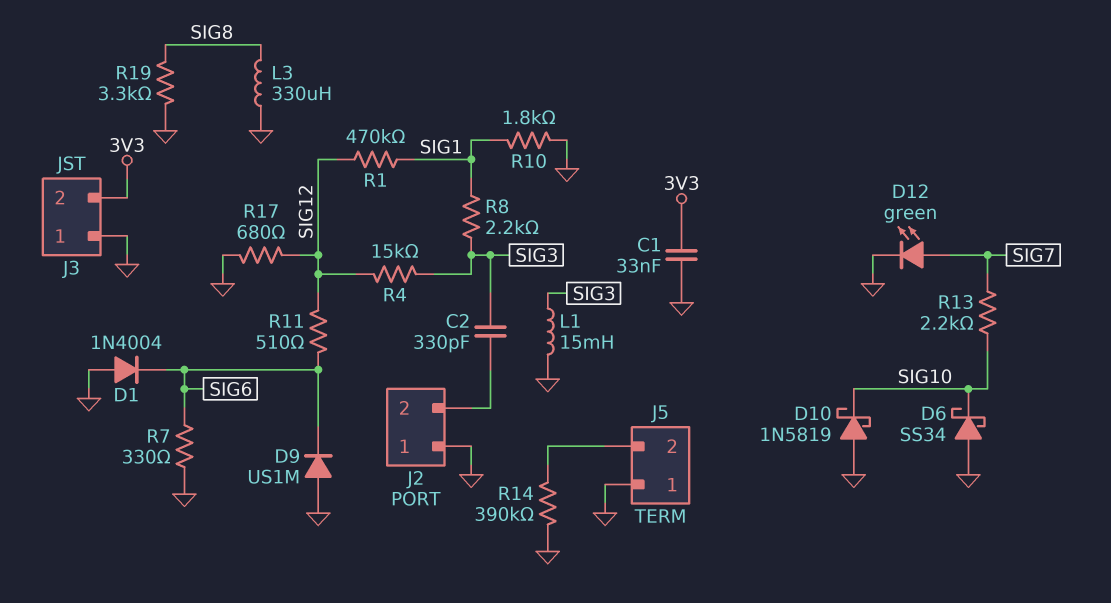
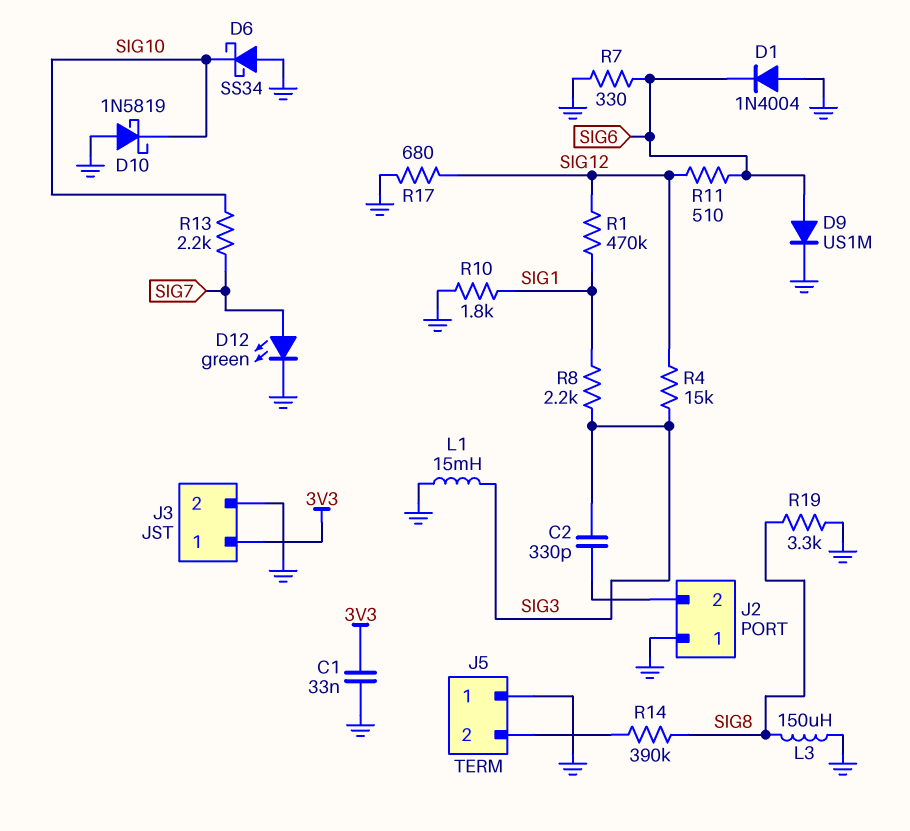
D9: diode US1M (A GND, K SIG6) -> diode US1M (A SIG6, K GND)
J3 pin 1: GND -> 3V3
J3 pin 2: 3V3 -> GND
L3: 330uH (GND, SIG8) -> 150uH (GND, SIG8)
R14: 390k (GND, J5/2) -> 390k (J5/2, SIG8)

